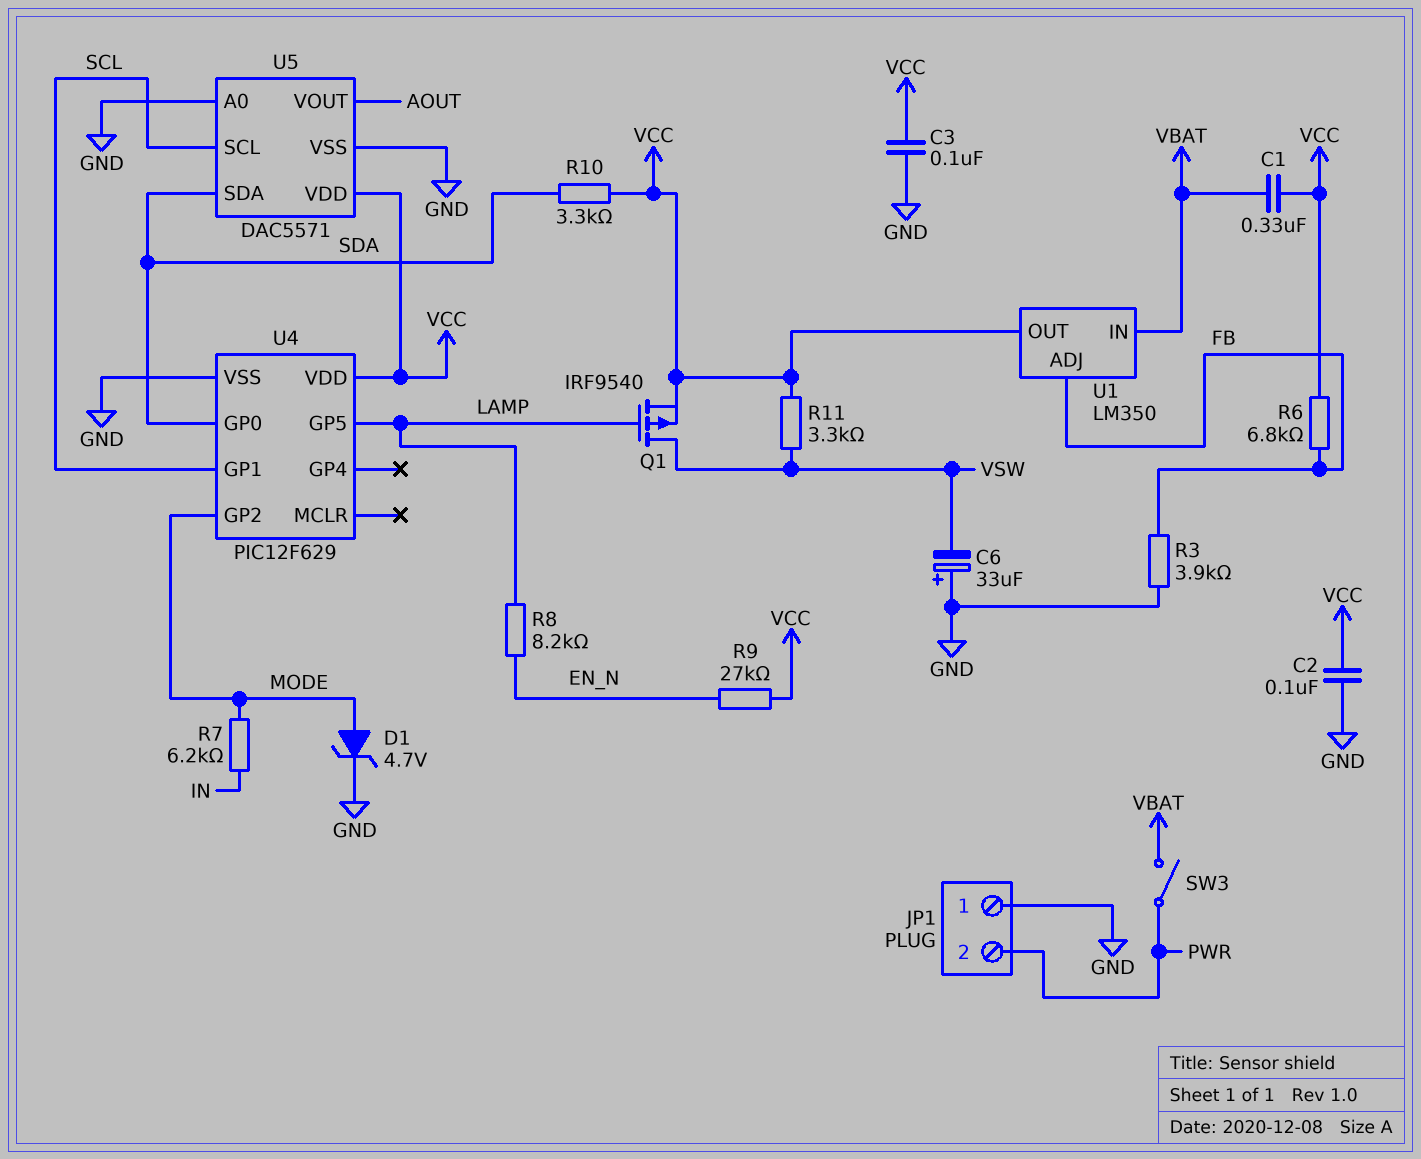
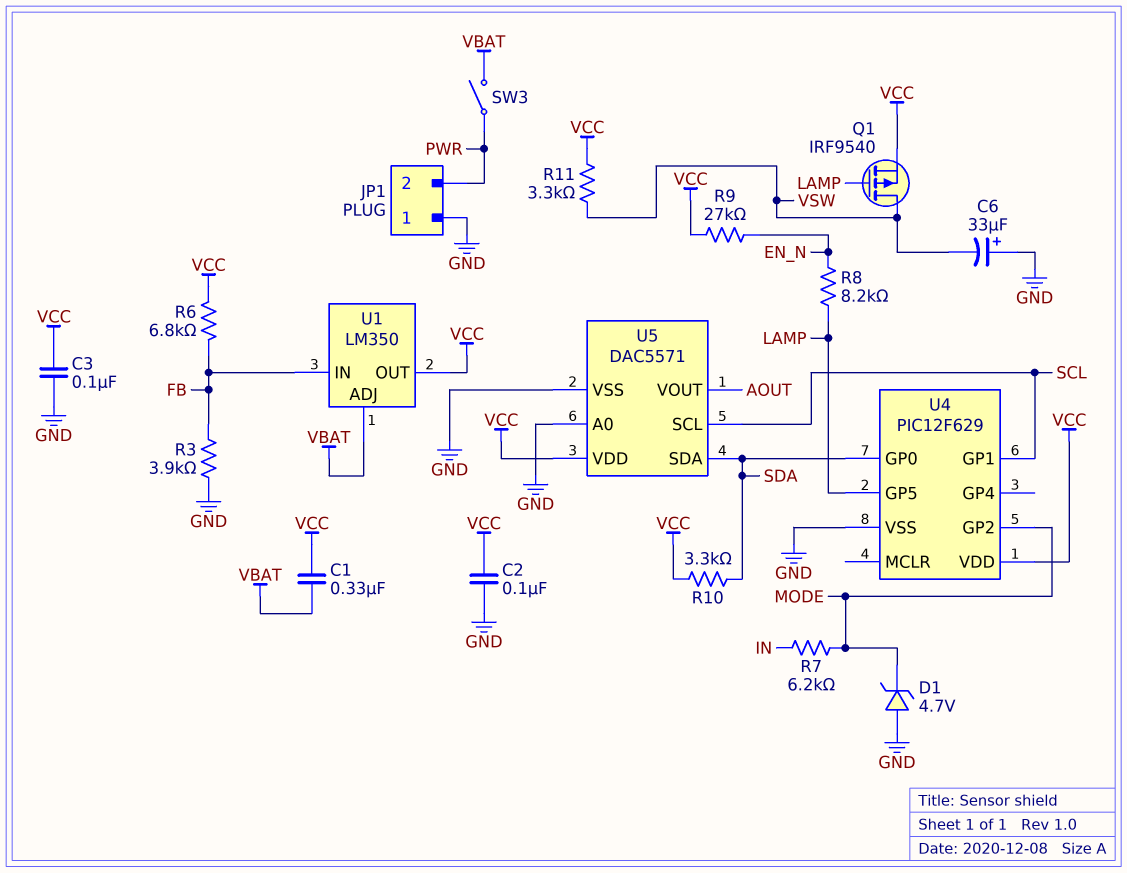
D1: zener 4.7V (A MODE, K GND) -> zener 4.7V (A GND, K MODE)
U1 pin ADJ: FB -> VBAT
U1 pin IN: VBAT -> FB

